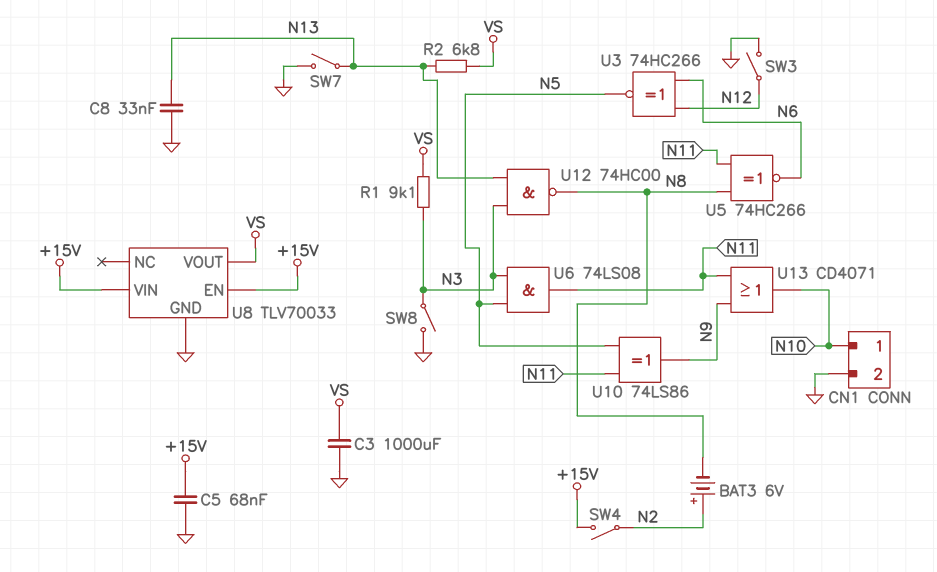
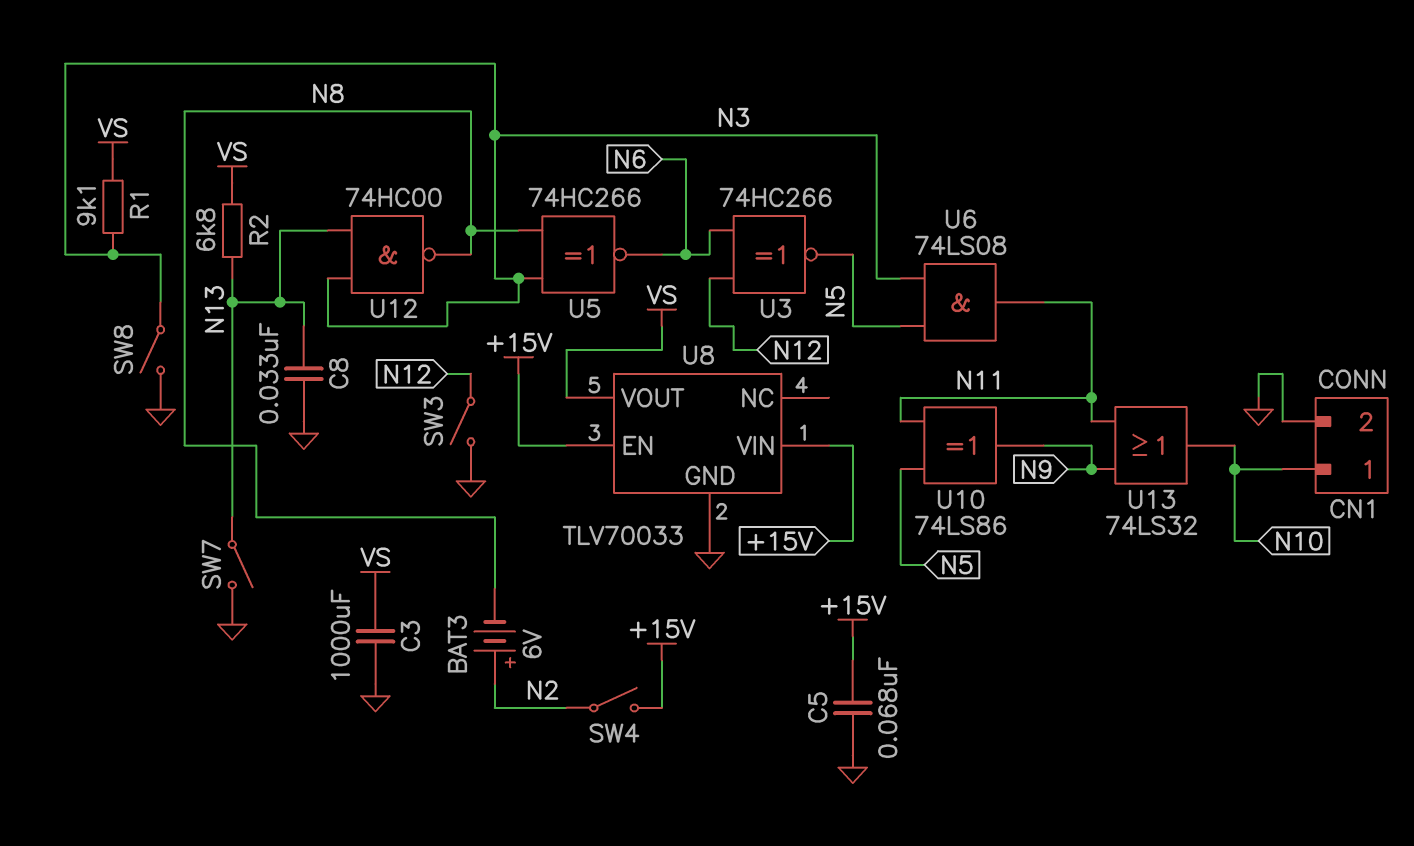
U5: XNOR 74HC266 (in N8, in N11, out N6) -> XNOR 74HC266 (in N3, in N8, out N6)
U13: OR CD4071 (in N9, in N11, out N10) -> OR 74LS32 (in N9, in N11, out N10)

